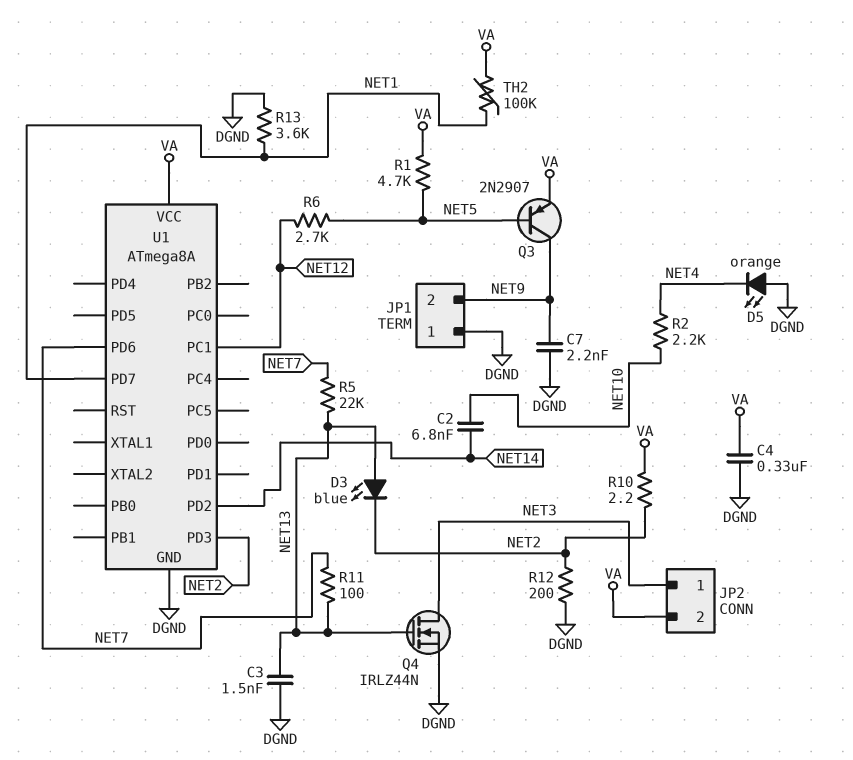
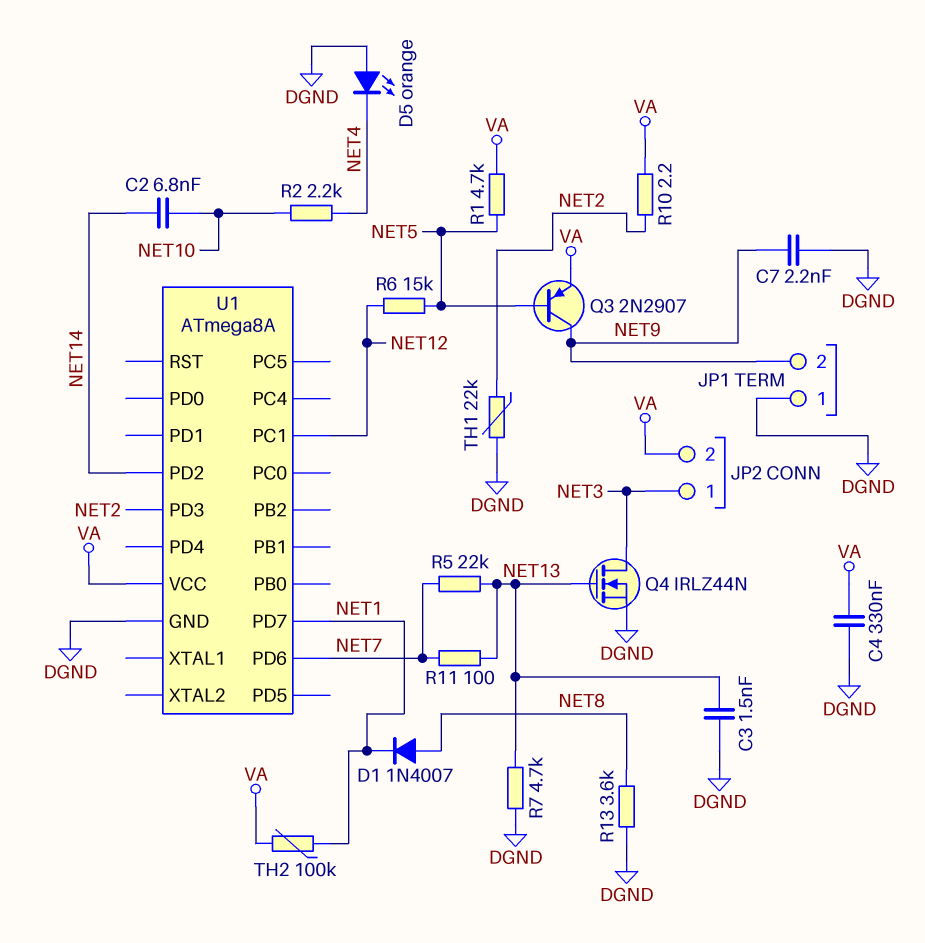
D1: none -> diode 1N4007 (A NET8, K NET1)
D3: LED blue (A NET13, K NET2) -> none
R6: 2.7k (NET5, NET12) -> 15k (NET5, NET12)
R7: none -> 4.7k (DGND, NET13)
R12: 200 (DGND, NET2) -> none
R13: 3.6k (DGND, NET1) -> 3.6k (DGND, NET8)
TH1: none -> 22k (DGND, NET2)

